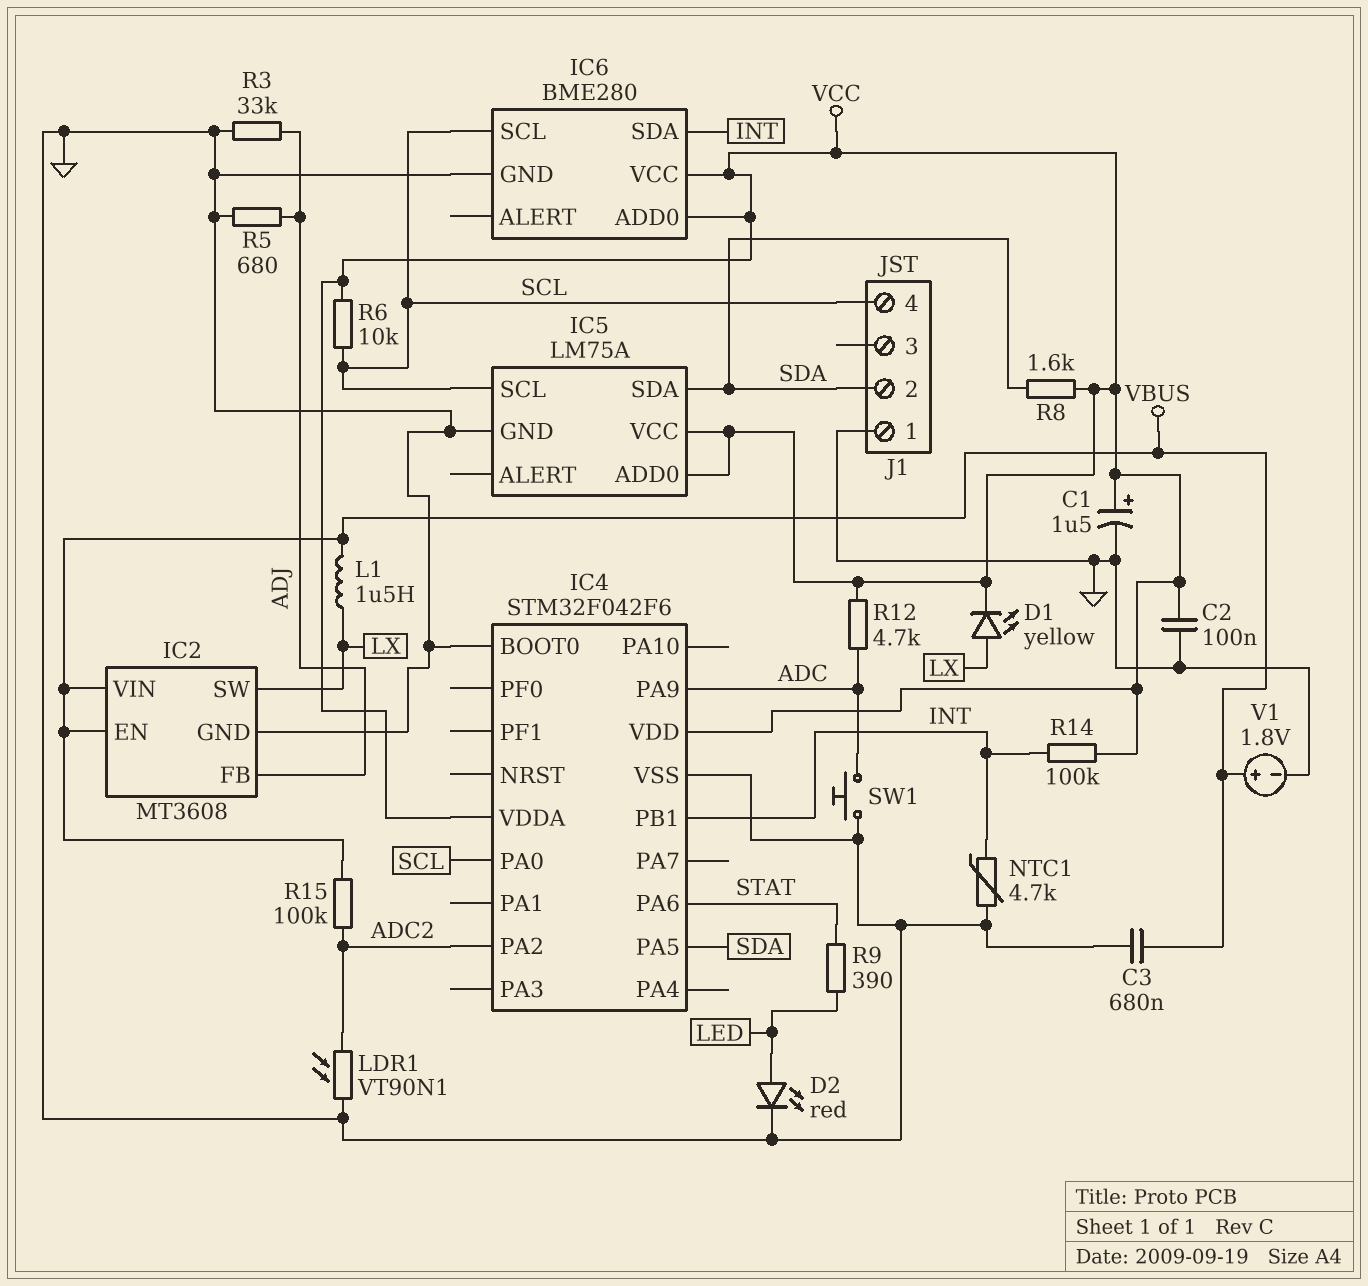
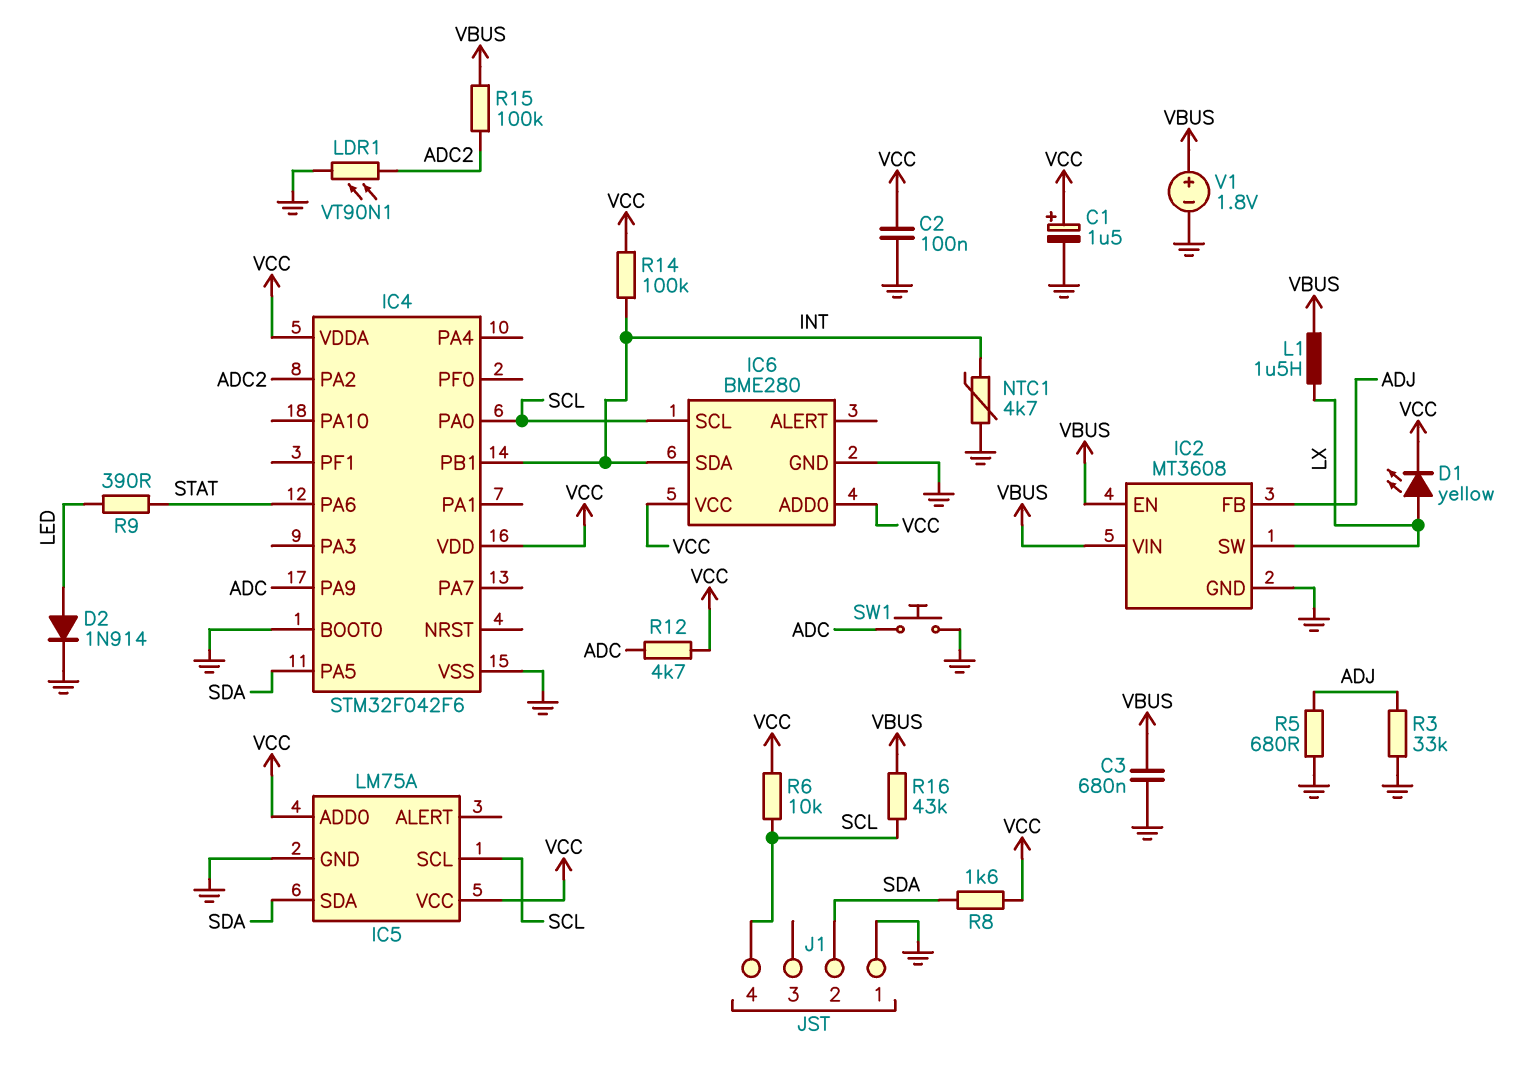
D2: LED red (A LED, K GND) -> diode 1N914 (A LED, K GND)
R16: none -> 43k (SCL, VBUS)

